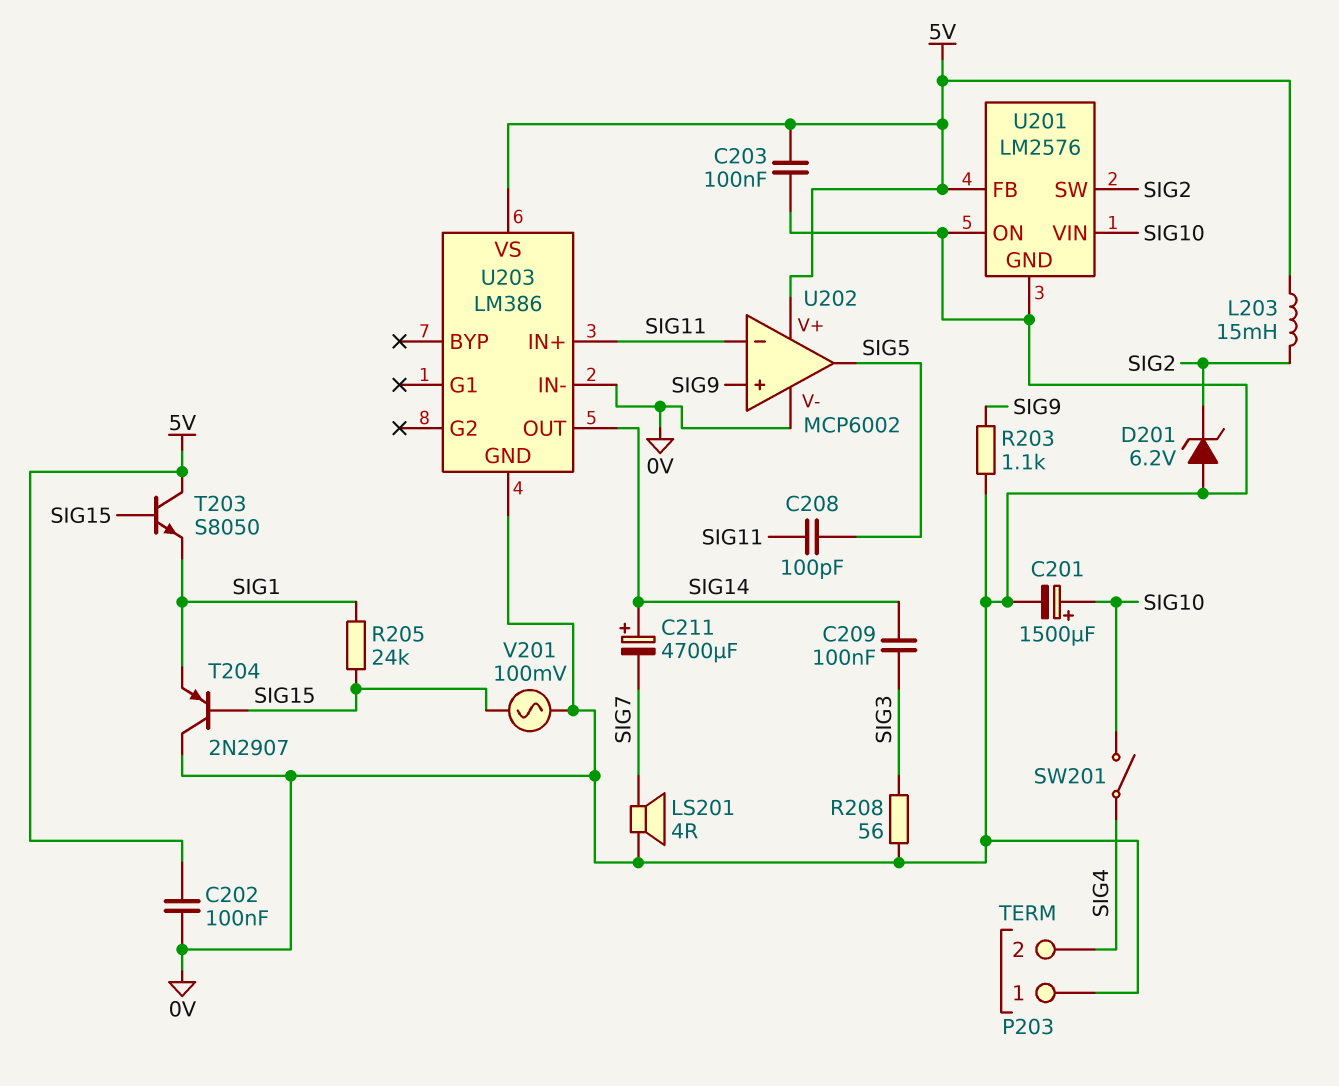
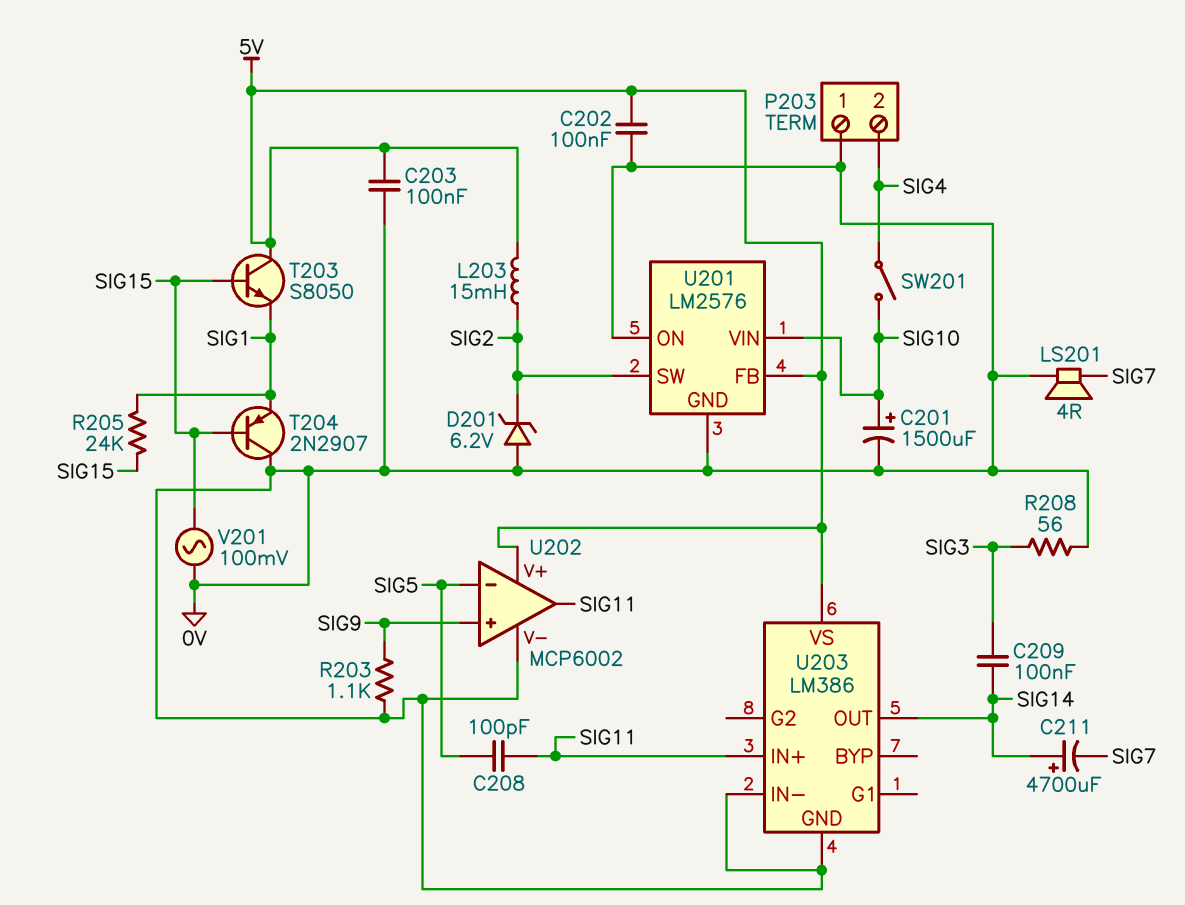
U202 pin in-: SIG11 -> SIG5
U202 pin out: SIG5 -> SIG11

